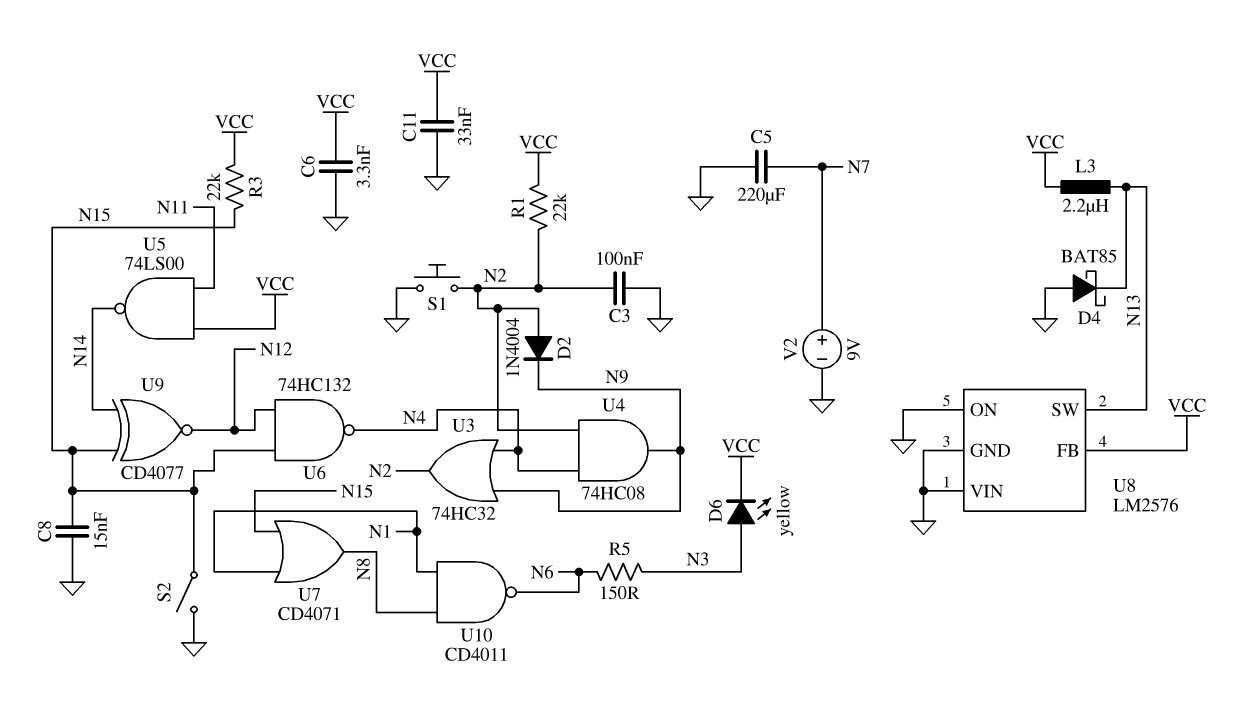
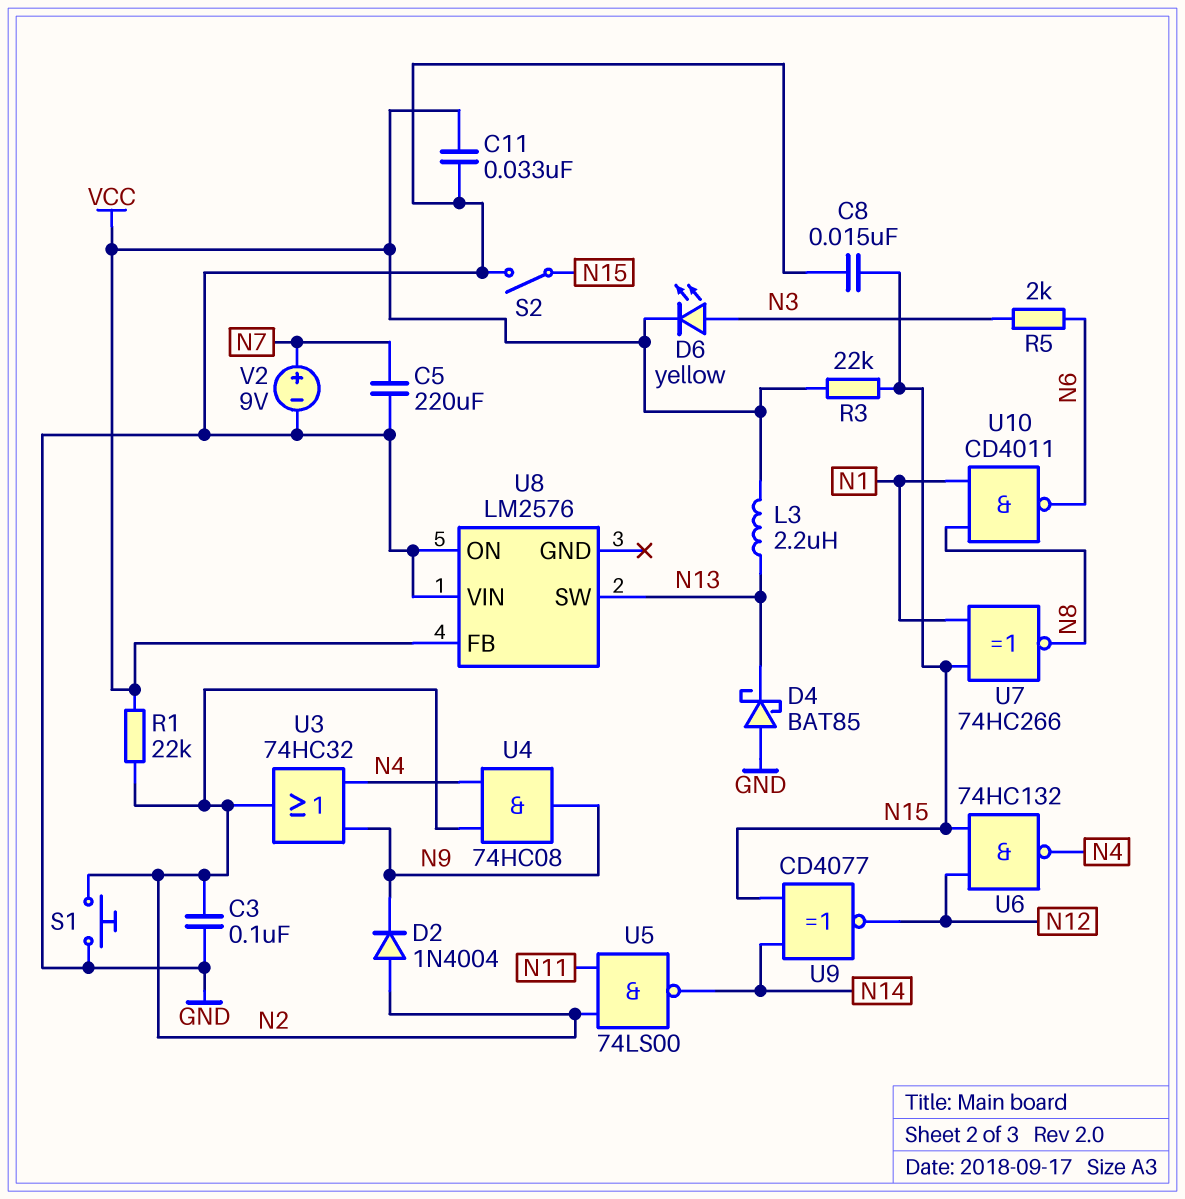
C6: 3.3nF (GND, VCC) -> none
R5: 150 (N3, N6) -> 2k (N3, N6)
U5: NAND 74LS00 (in N11, in VCC, out N14) -> NAND 74LS00 (in N2, in N11, out N14)
U7: OR CD4071 (in N1, in N15, out N8) -> XNOR 74HC266 (in N1, in N15, out N8)
U8 pin GND: GND -> none

